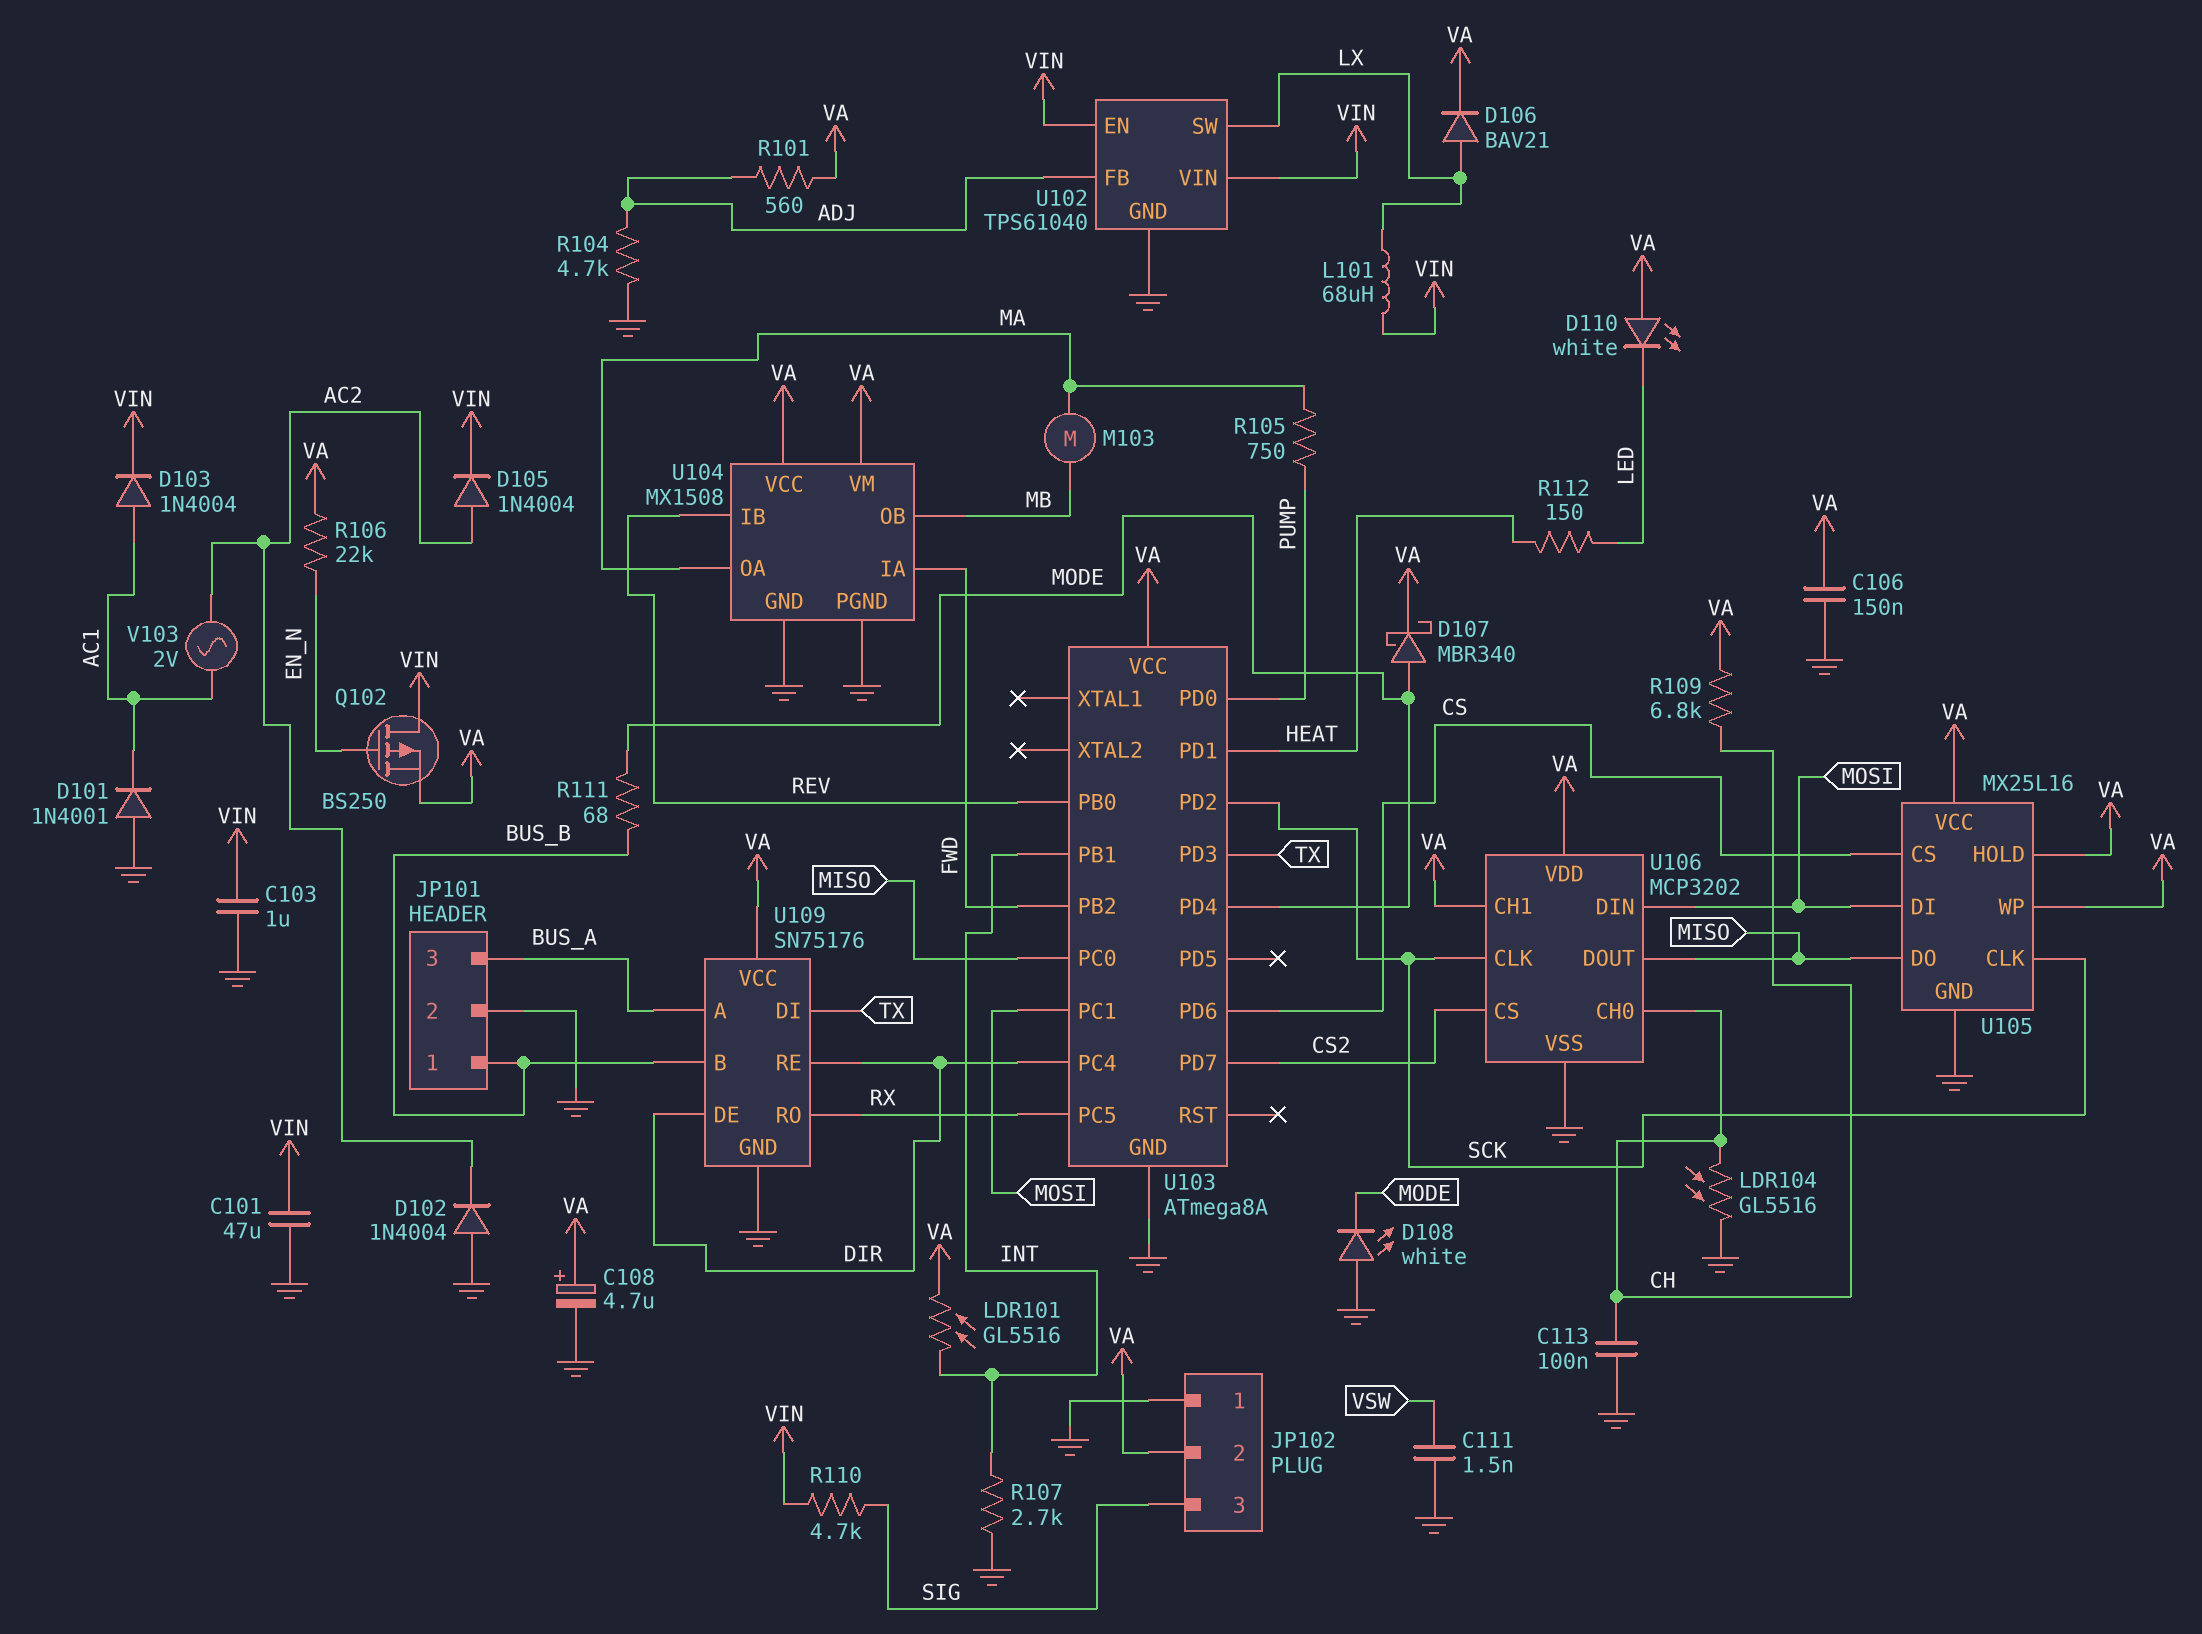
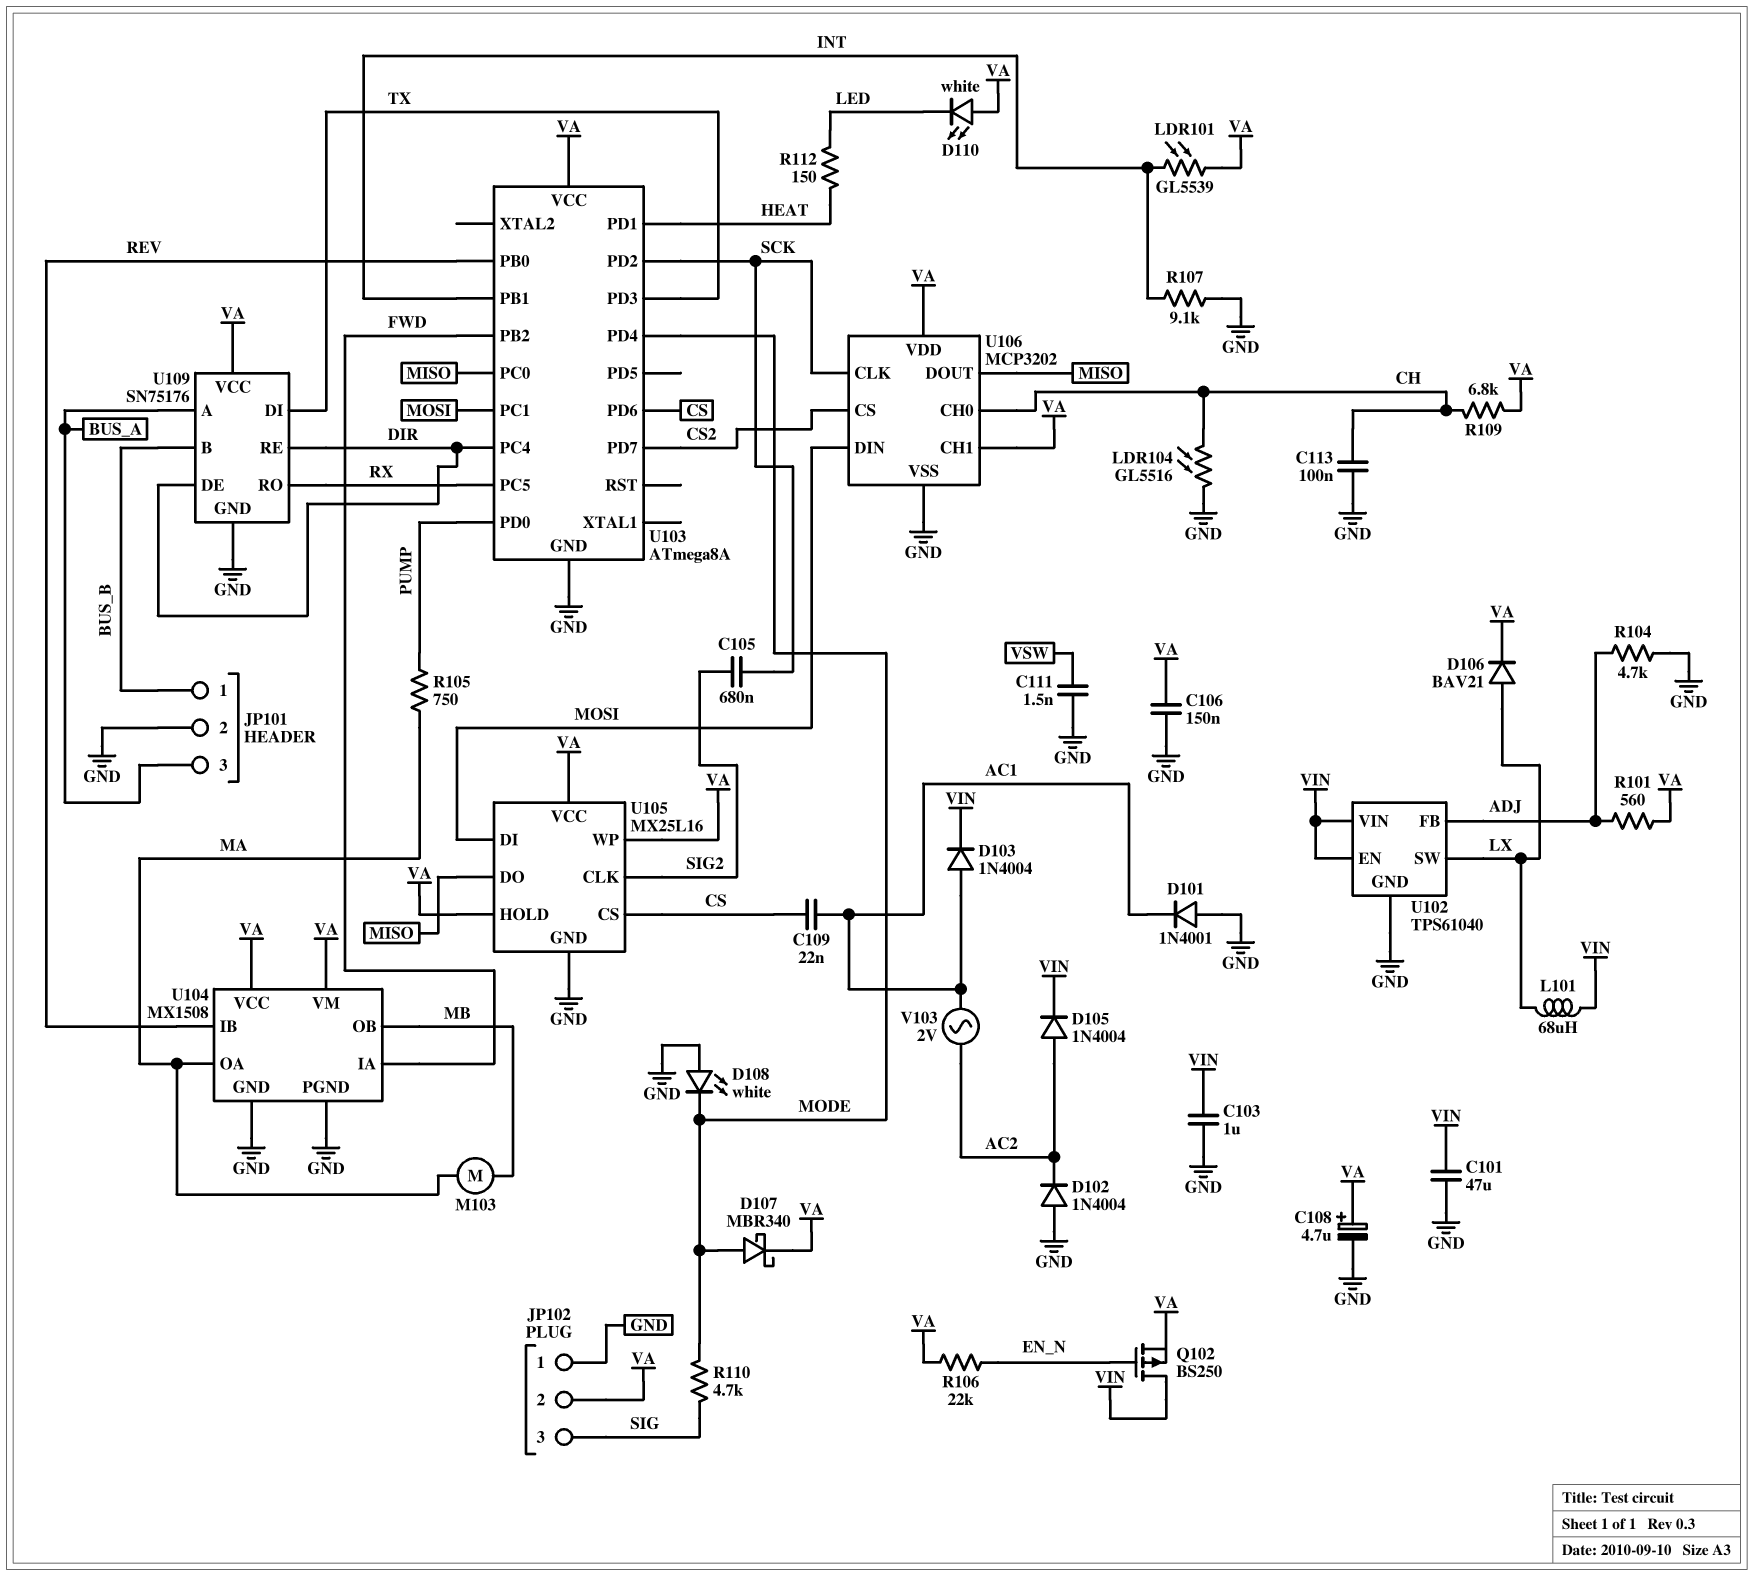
C105: none -> 680nF (SCK, SIG2)
C109: none -> 22nF (AC1, CS)
LDR101: GL5516 (INT, VA) -> GL5539 (INT, VA)
R107: 2.7k (GND, INT) -> 9.1k (GND, INT)
R110: 4.7k (SIG, VIN) -> 4.7k (MODE, SIG)
R111: 68 (BUS_B, MODE) -> none
U105 pin CLK: SCK -> SIG2

